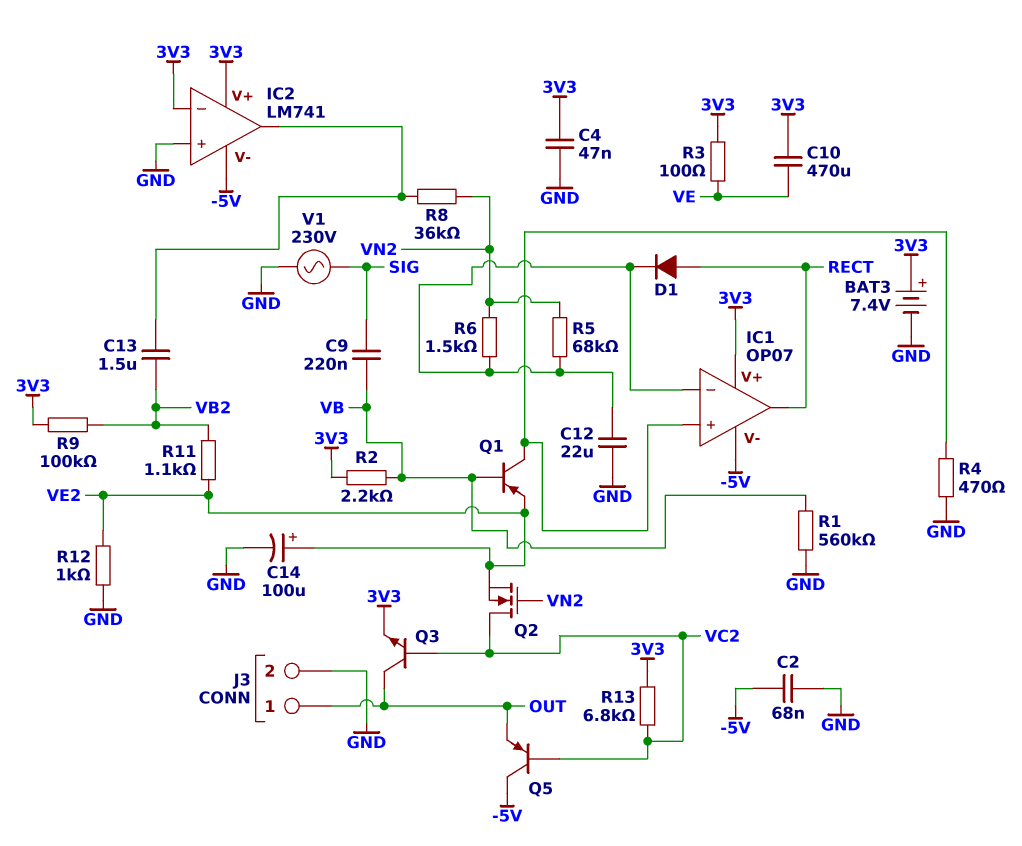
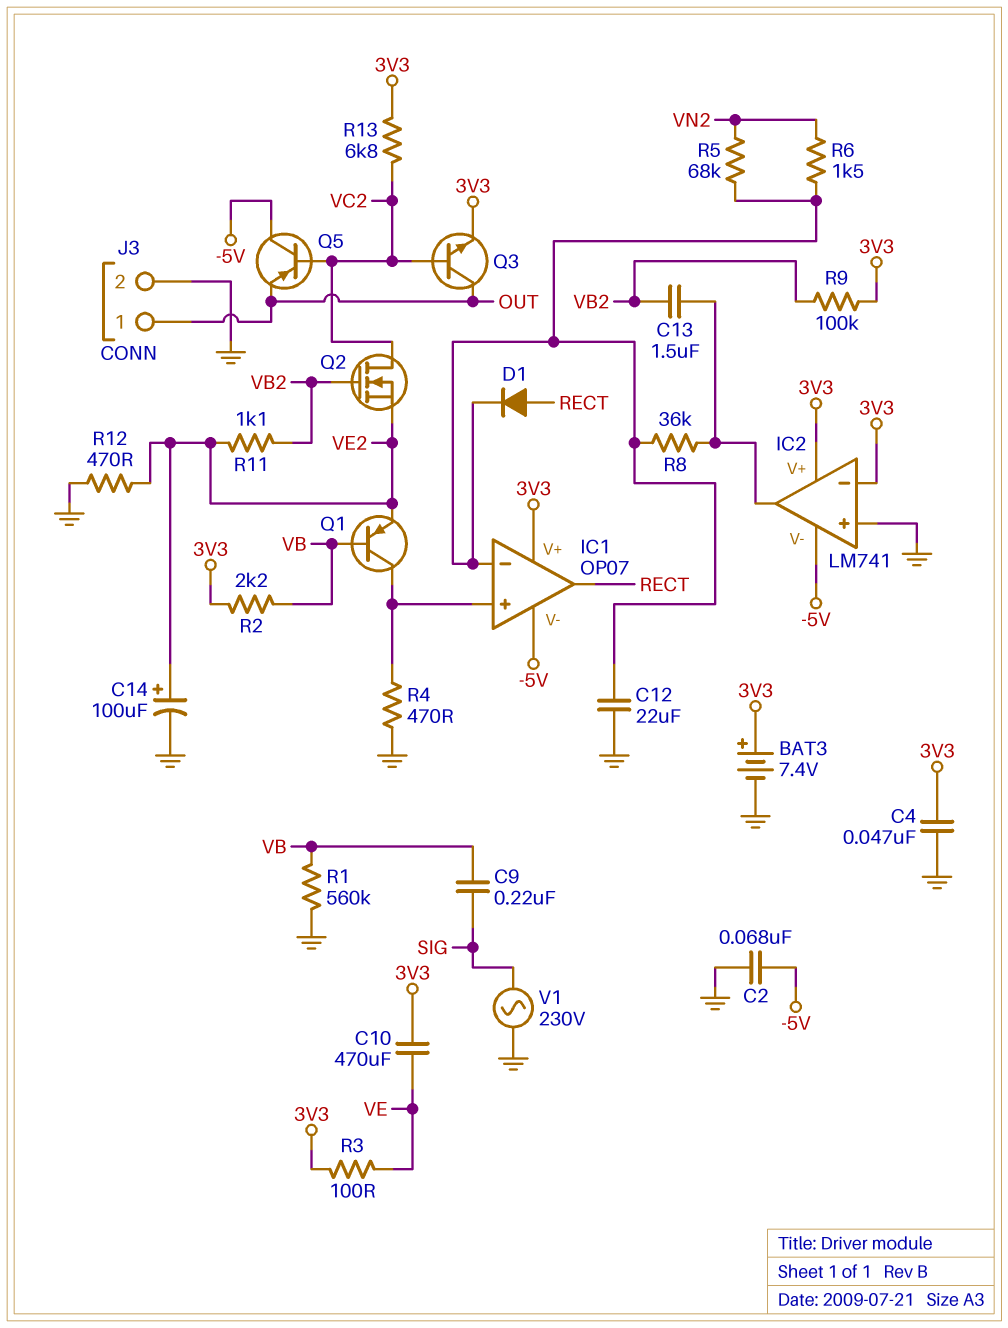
Q2: NMOS (G VN2, D VC2, S VE2) -> NMOS (G VB2, D VC2, S VE2)
R8: 36k (IC2/out, VN2) -> 36k (IC1/in-, IC2/out)
R12: 1k (GND, VE2) -> 470 (GND, VE2)

